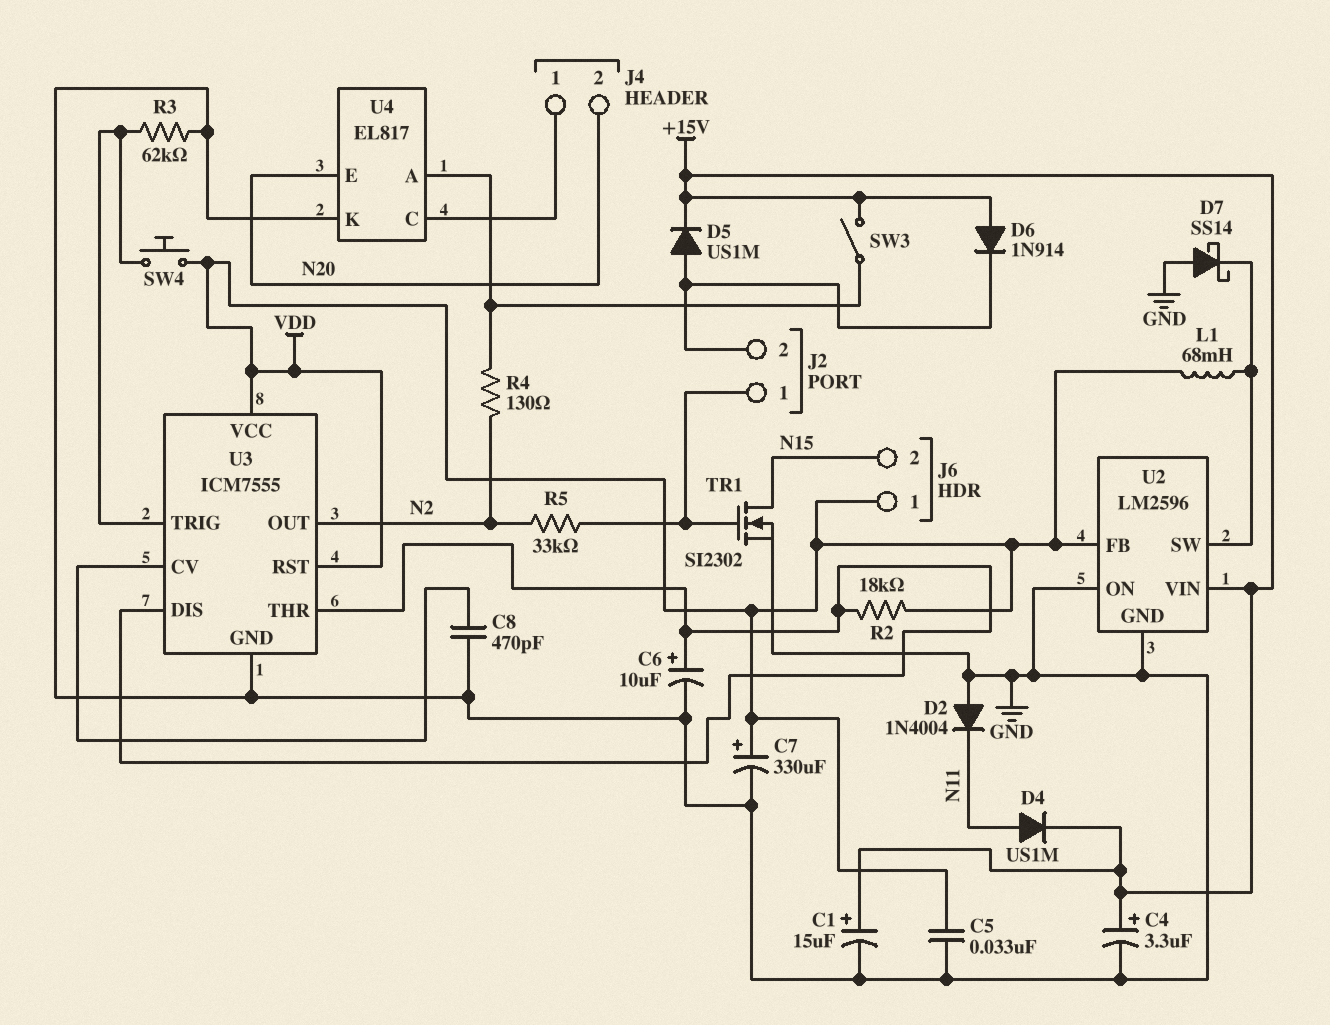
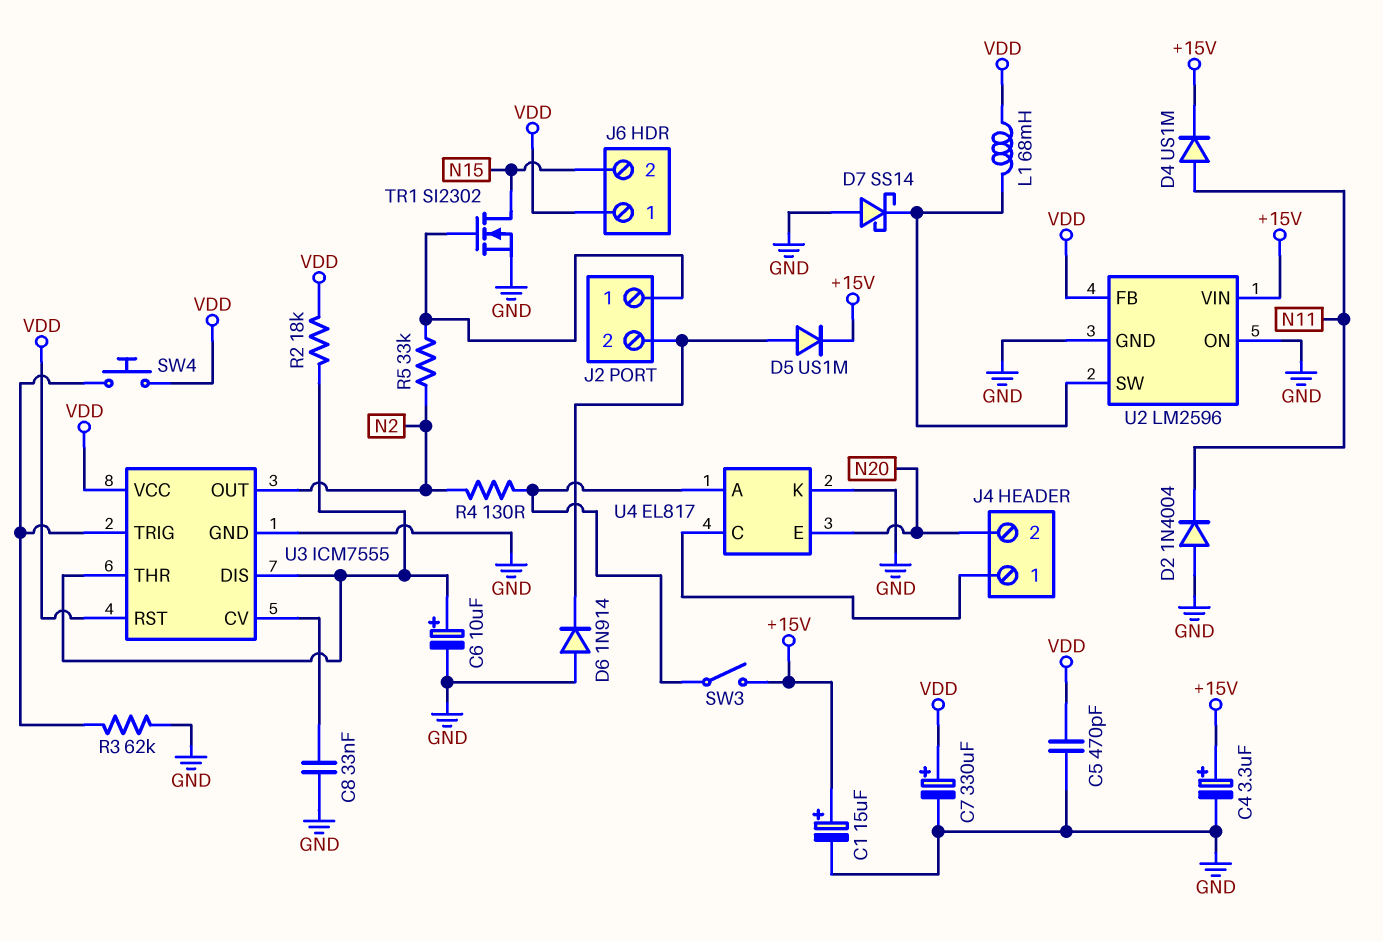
C5: 33nF (GND, VDD) -> 470pF (GND, VDD)
C8: 470pF (GND, U3/CV) -> 33nF (GND, U3/CV)
D6: diode 1N914 (A +15V, K J2/2) -> diode 1N914 (A GND, K J2/2)

